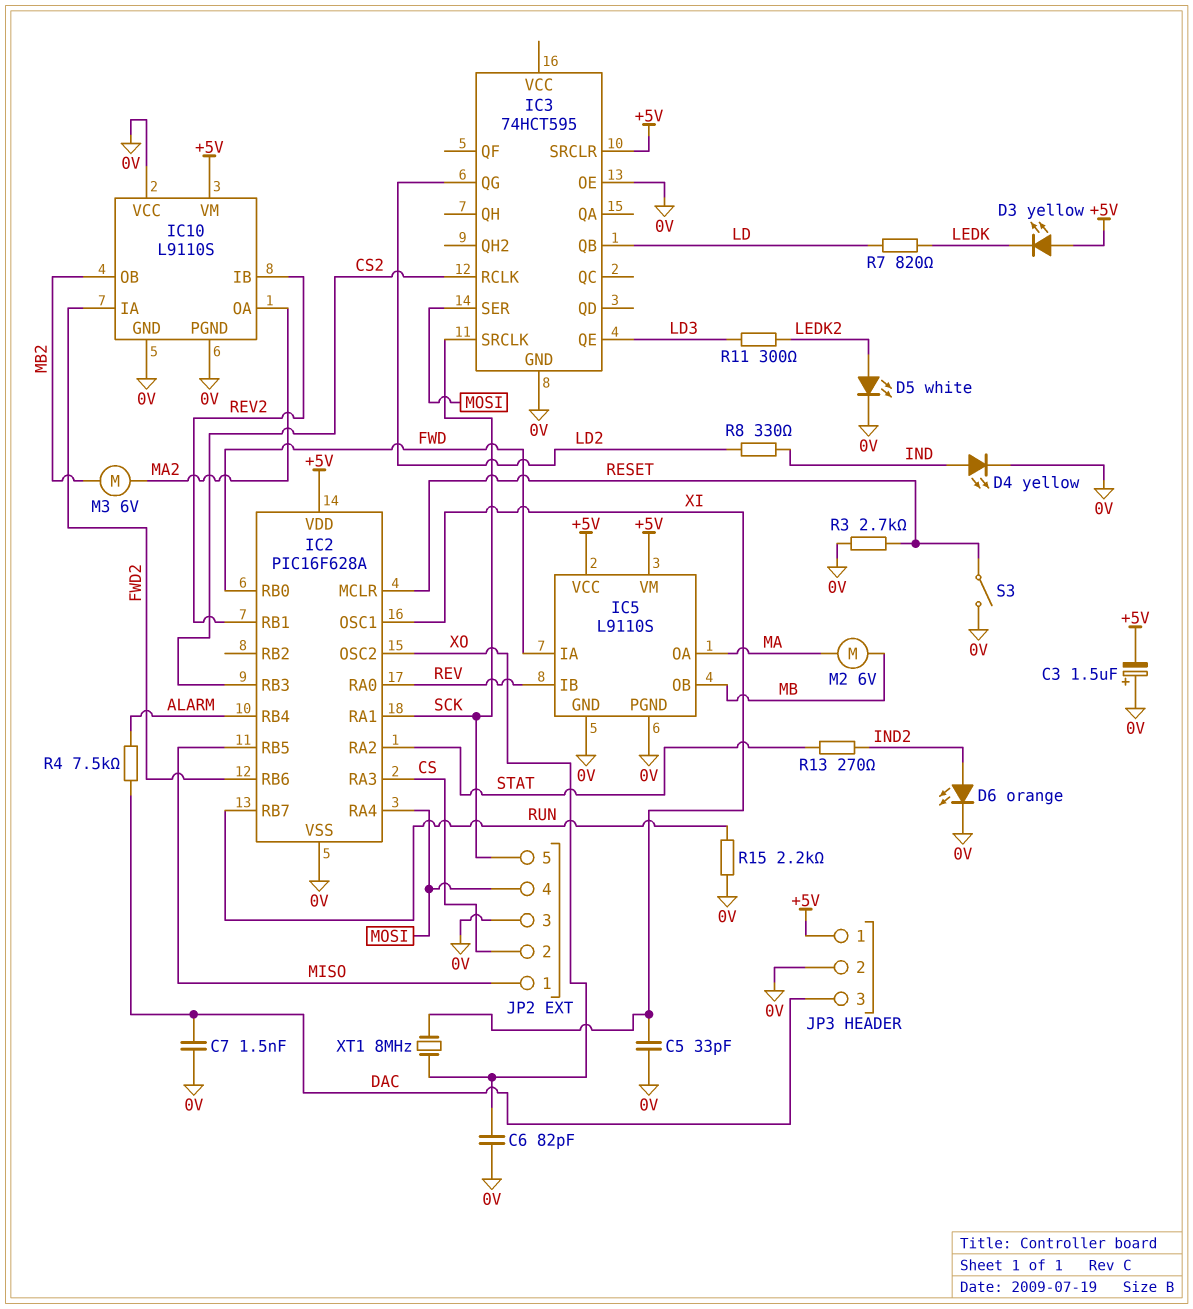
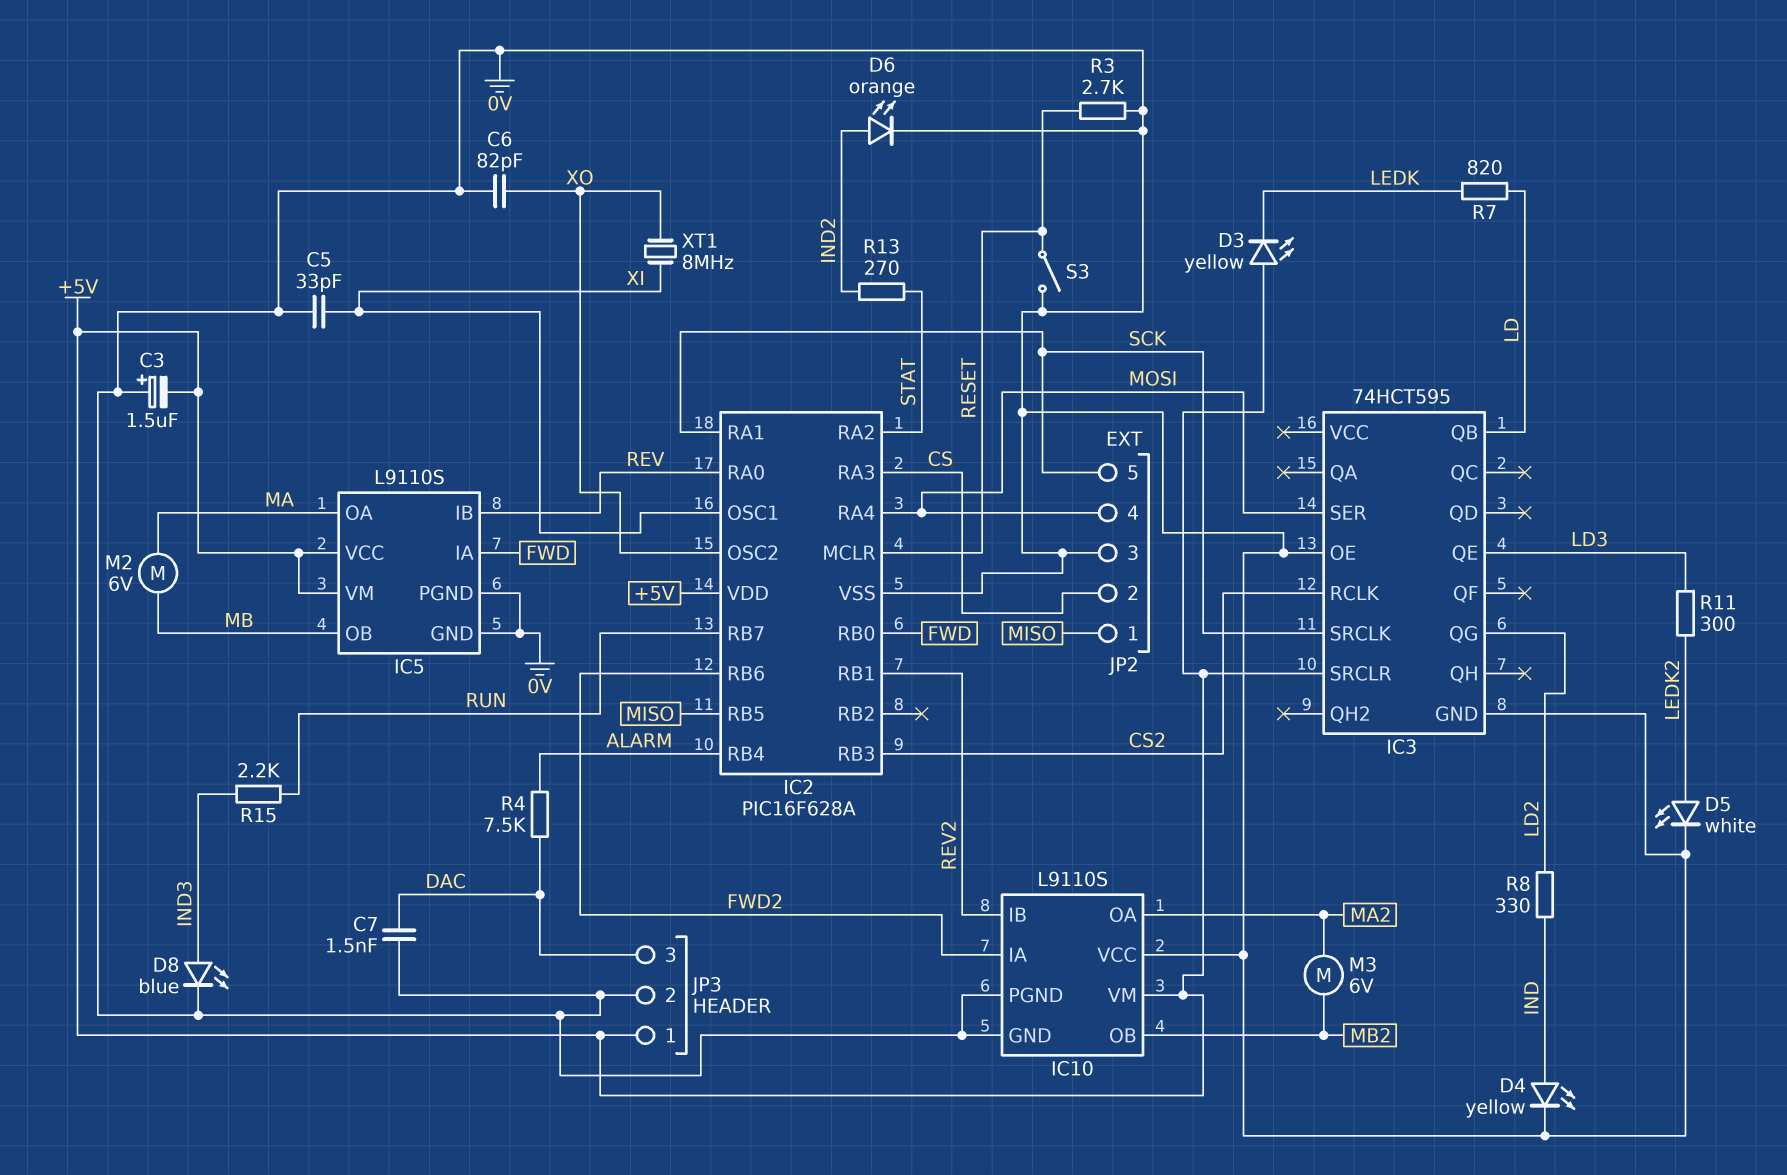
D8: none -> LED blue (A IND3, K 0V)
R15: 2.2k (0V, RUN) -> 2.2k (IND3, RUN)

